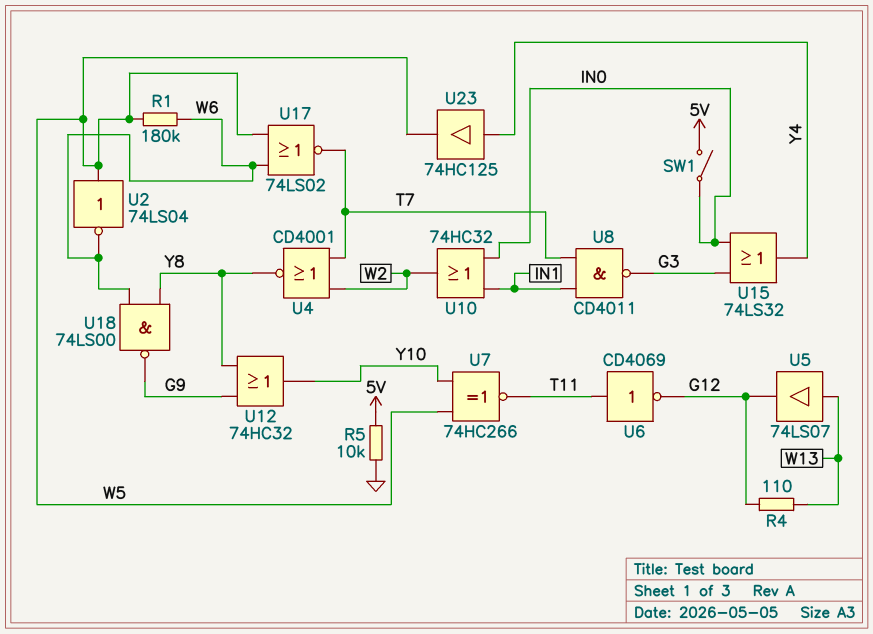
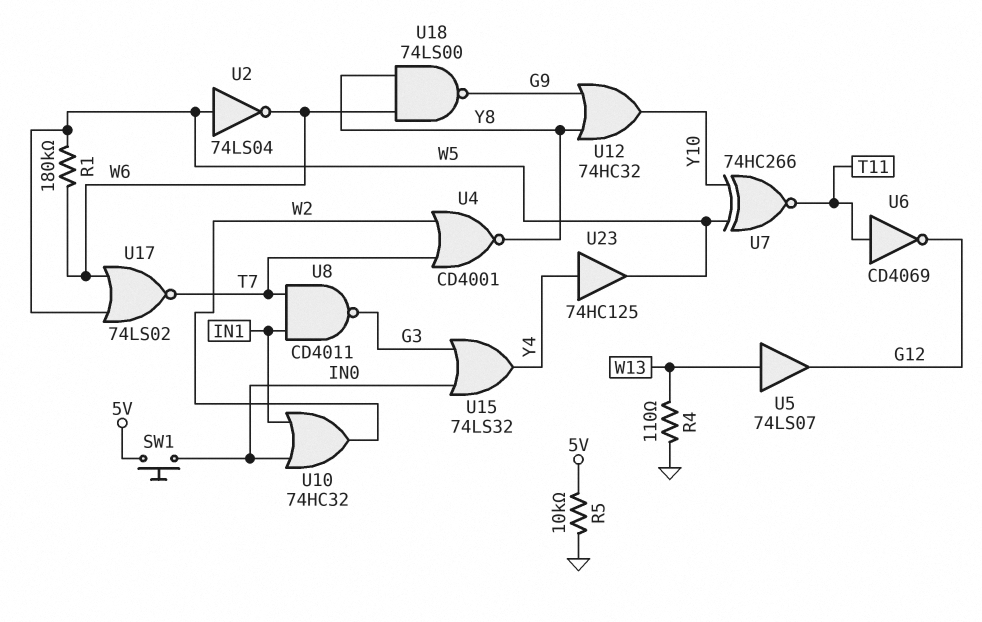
R4: 110 (G12, W13) -> 110 (GND, W13)
SW1: switch (5V, IN0) -> button (5V, IN0)

